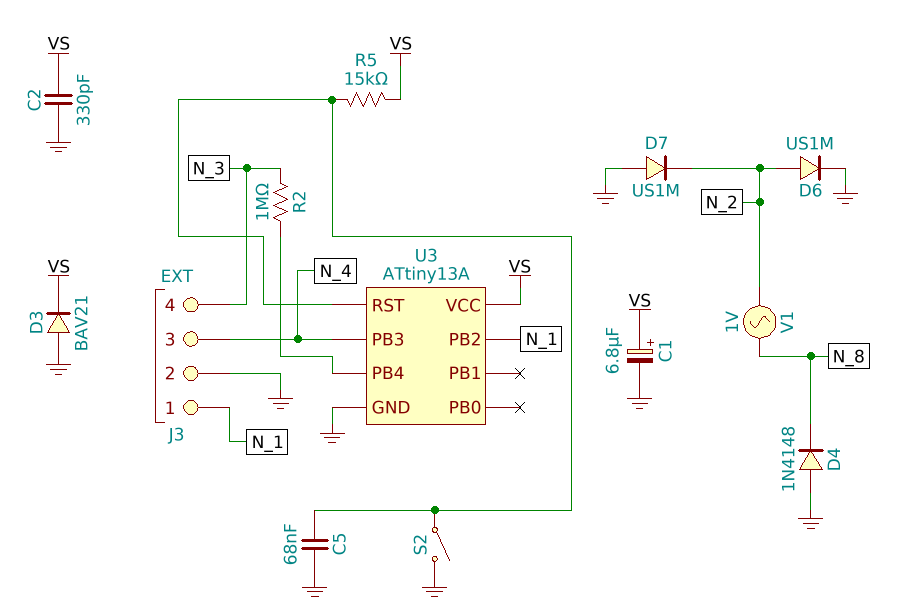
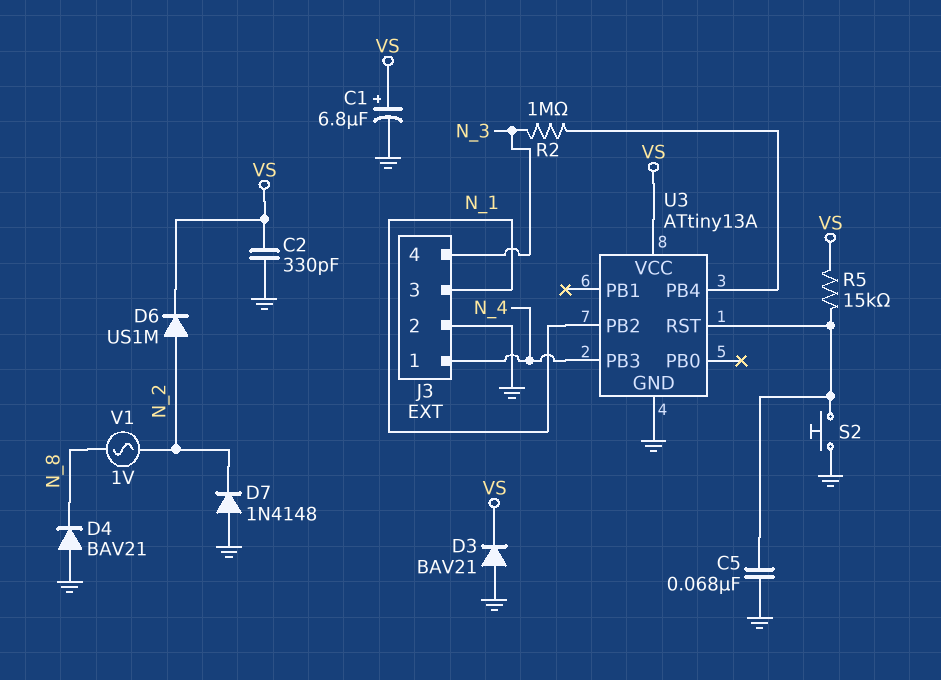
D4: diode 1N4148 (A GND, K N_8) -> diode BAV21 (A GND, K N_8)
D6: diode US1M (A N_2, K GND) -> diode US1M (A N_2, K VS)
D7: diode US1M (A GND, K N_2) -> diode 1N4148 (A GND, K N_2)
J3 pin 1: N_1 -> N_4
J3 pin 3: N_4 -> N_1
S2: switch (GND, U3/RST) -> button (GND, U3/RST)

